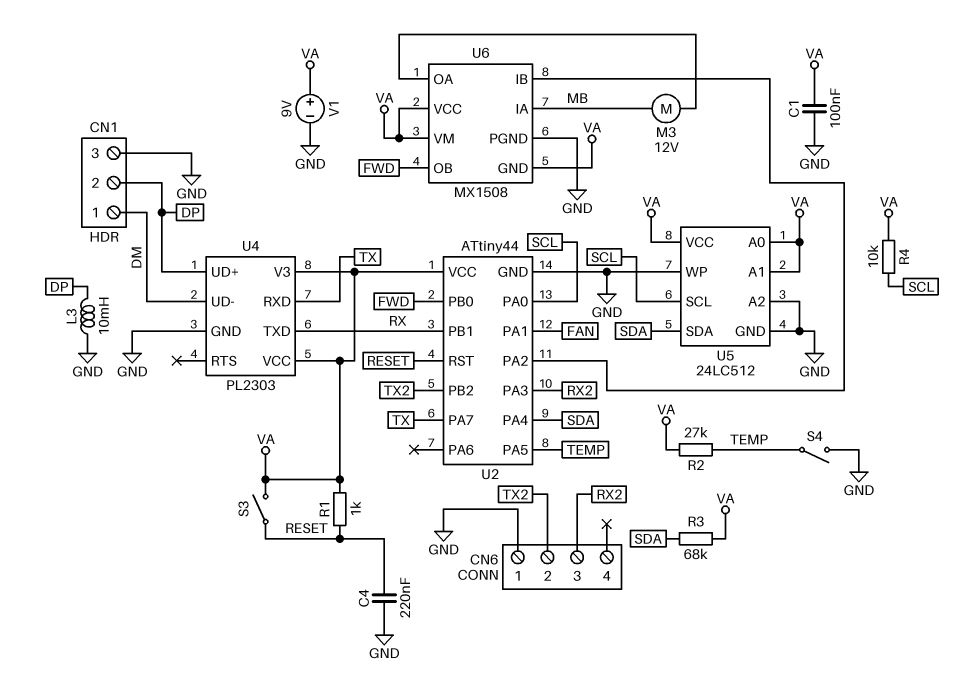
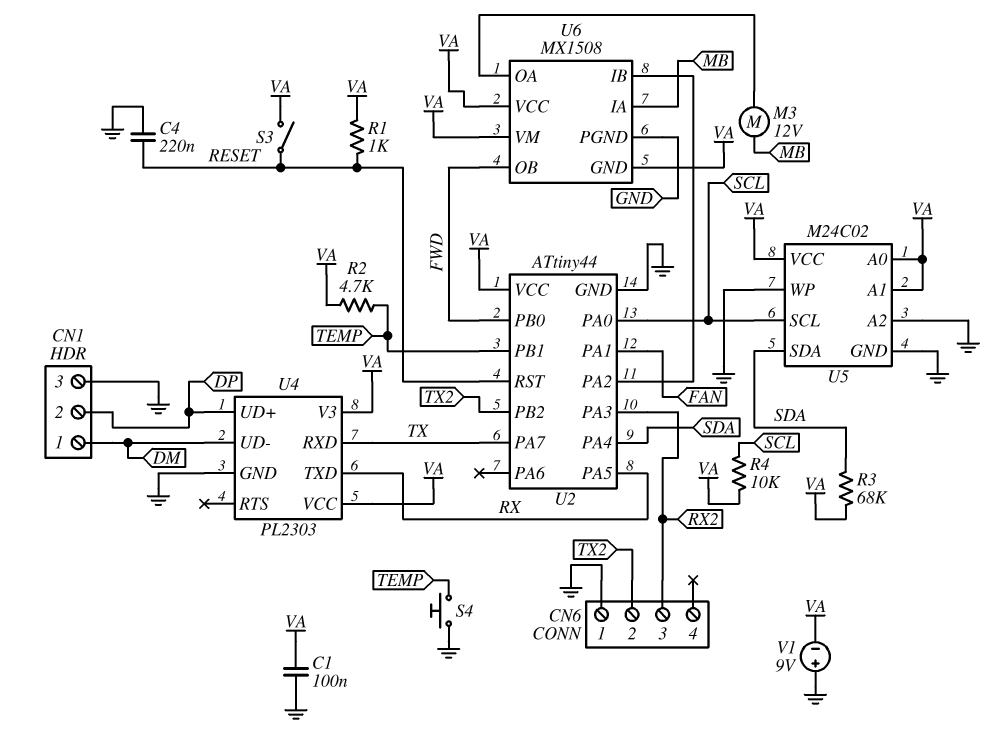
L3: 10mH (DP, GND) -> none
R2: 27k (TEMP, VA) -> 4.7k (TEMP, VA)
S4: switch (GND, TEMP) -> button (GND, TEMP)
U2 pin PA5: TEMP -> RX
U2 pin PB1: RX -> TEMP
U5: 24LC512 -> M24C02
V1: 9V (plus VA, minus GND) -> 9V (plus GND, minus VA)

